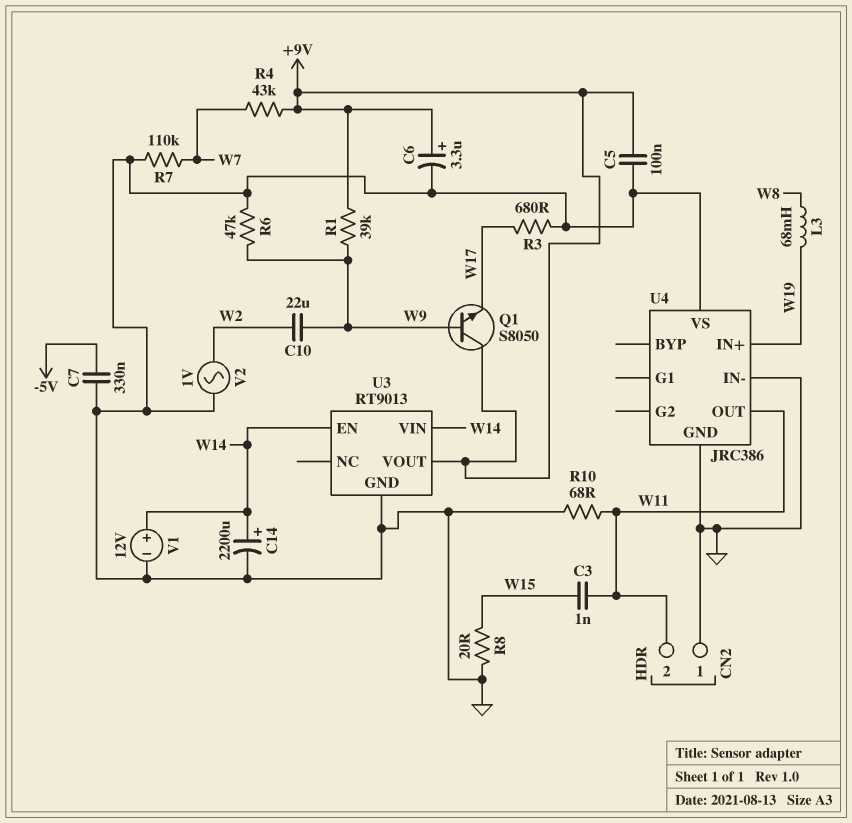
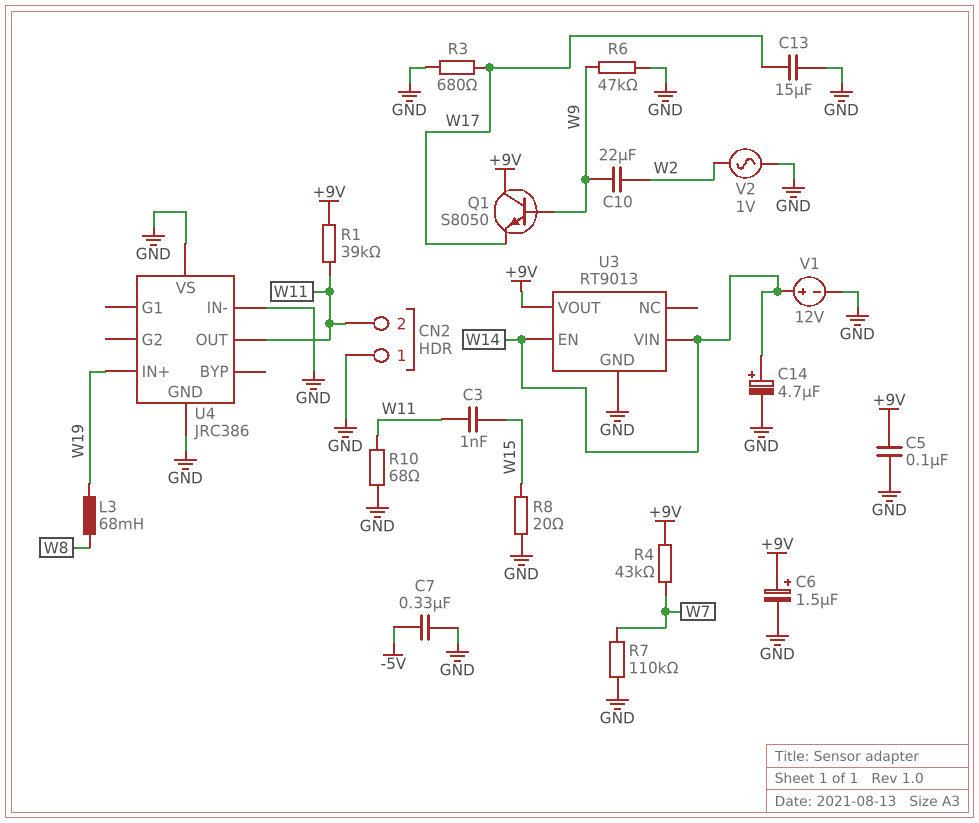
C6: 3.3uF (plus +9V, minus GND) -> 1.5uF (plus +9V, minus GND)
C13: none -> 15uF (GND, W17)
C14: 2200uF (plus W14, minus GND) -> 4.7uF (plus W14, minus GND)
R1: 39k (+9V, W9) -> 39k (+9V, W11)

